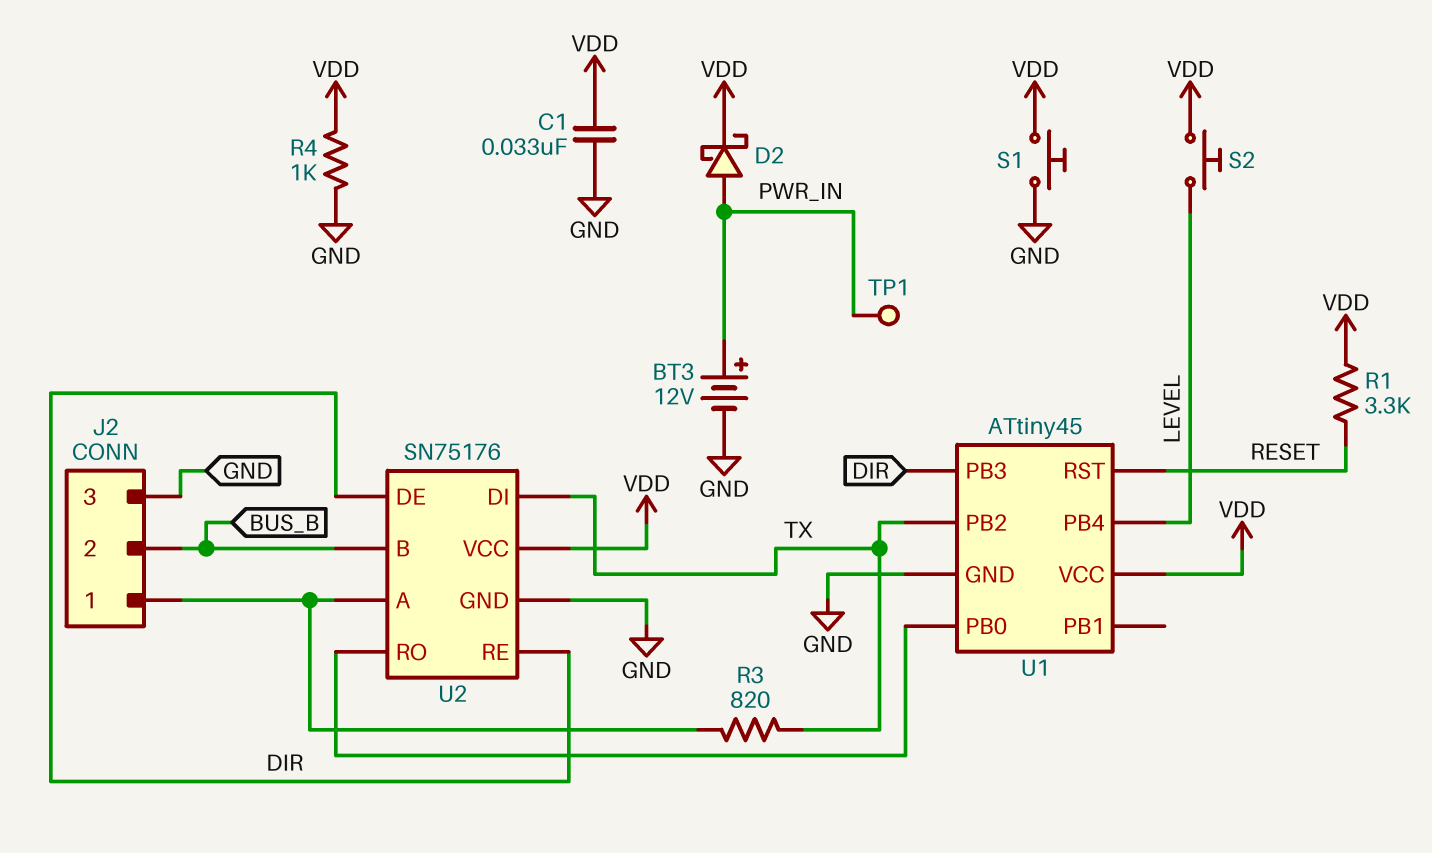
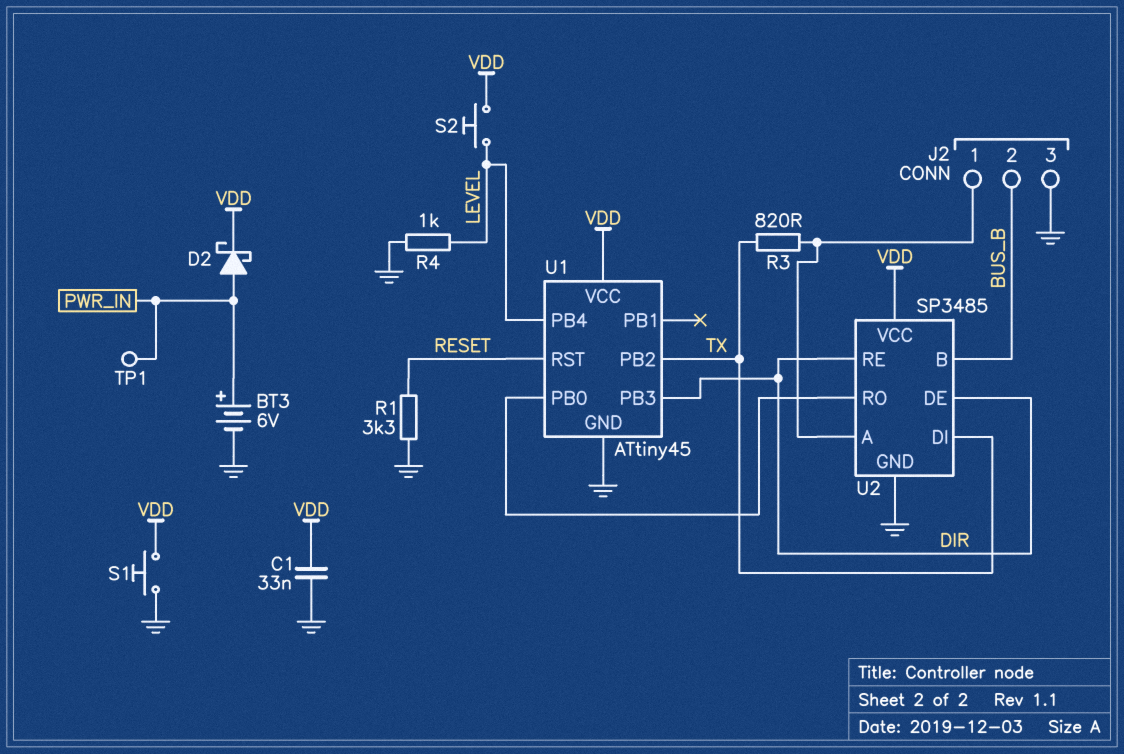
BT3: 12V (plus PWR_IN, minus GND) -> 6V (plus PWR_IN, minus GND)
R1: 3.3k (RESET, VDD) -> 3.3k (GND, RESET)
R4: 1k (GND, VDD) -> 1k (GND, LEVEL)
U2: SN75176 -> SP3485

